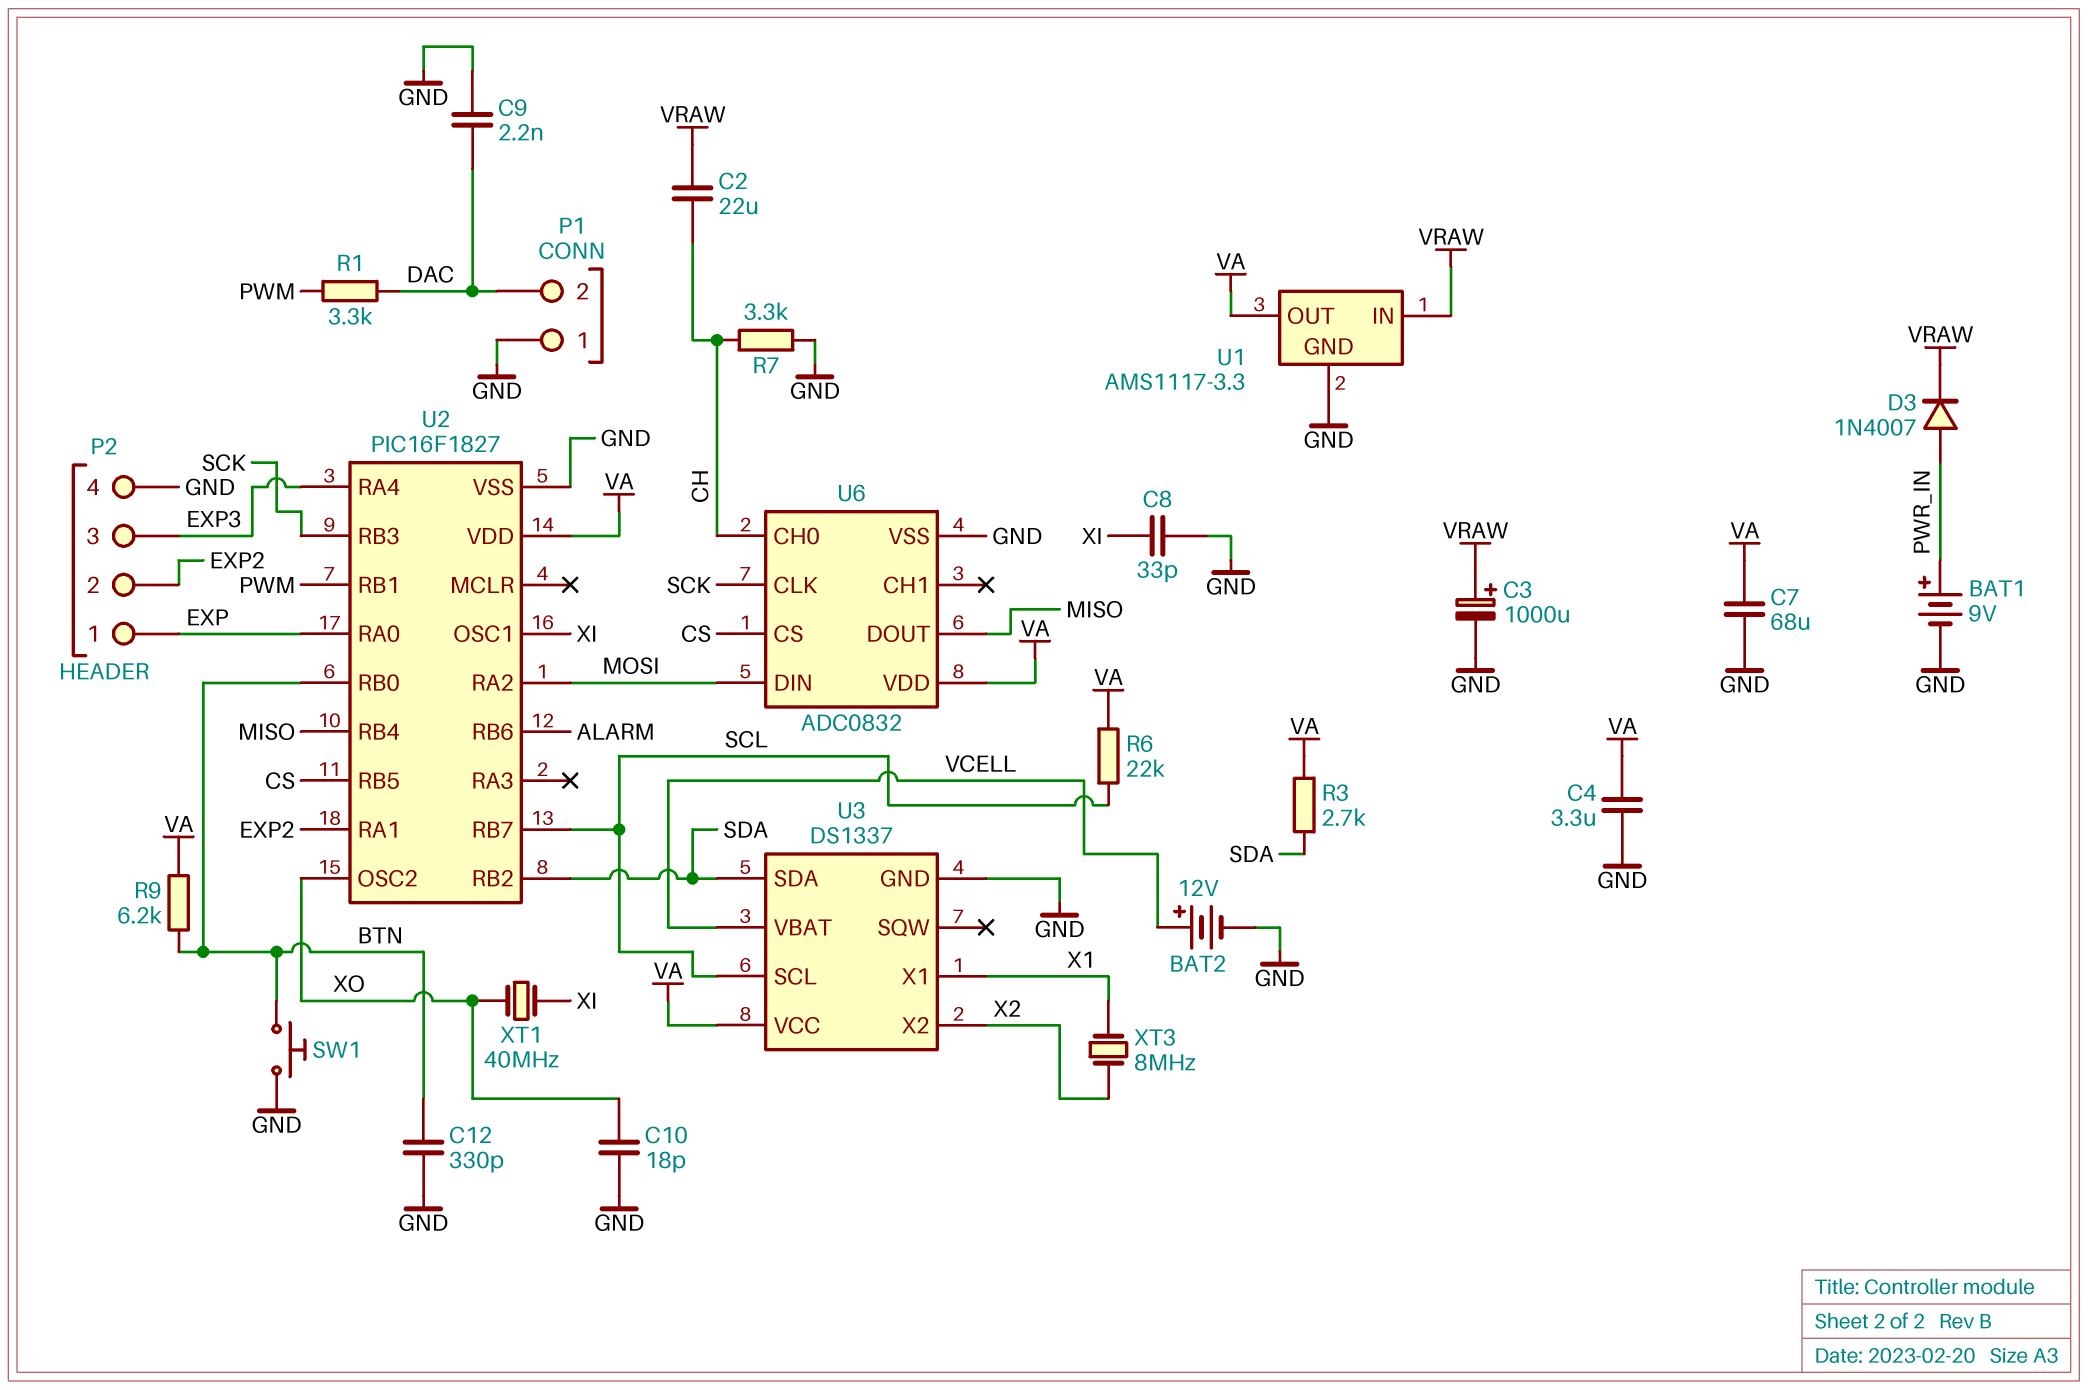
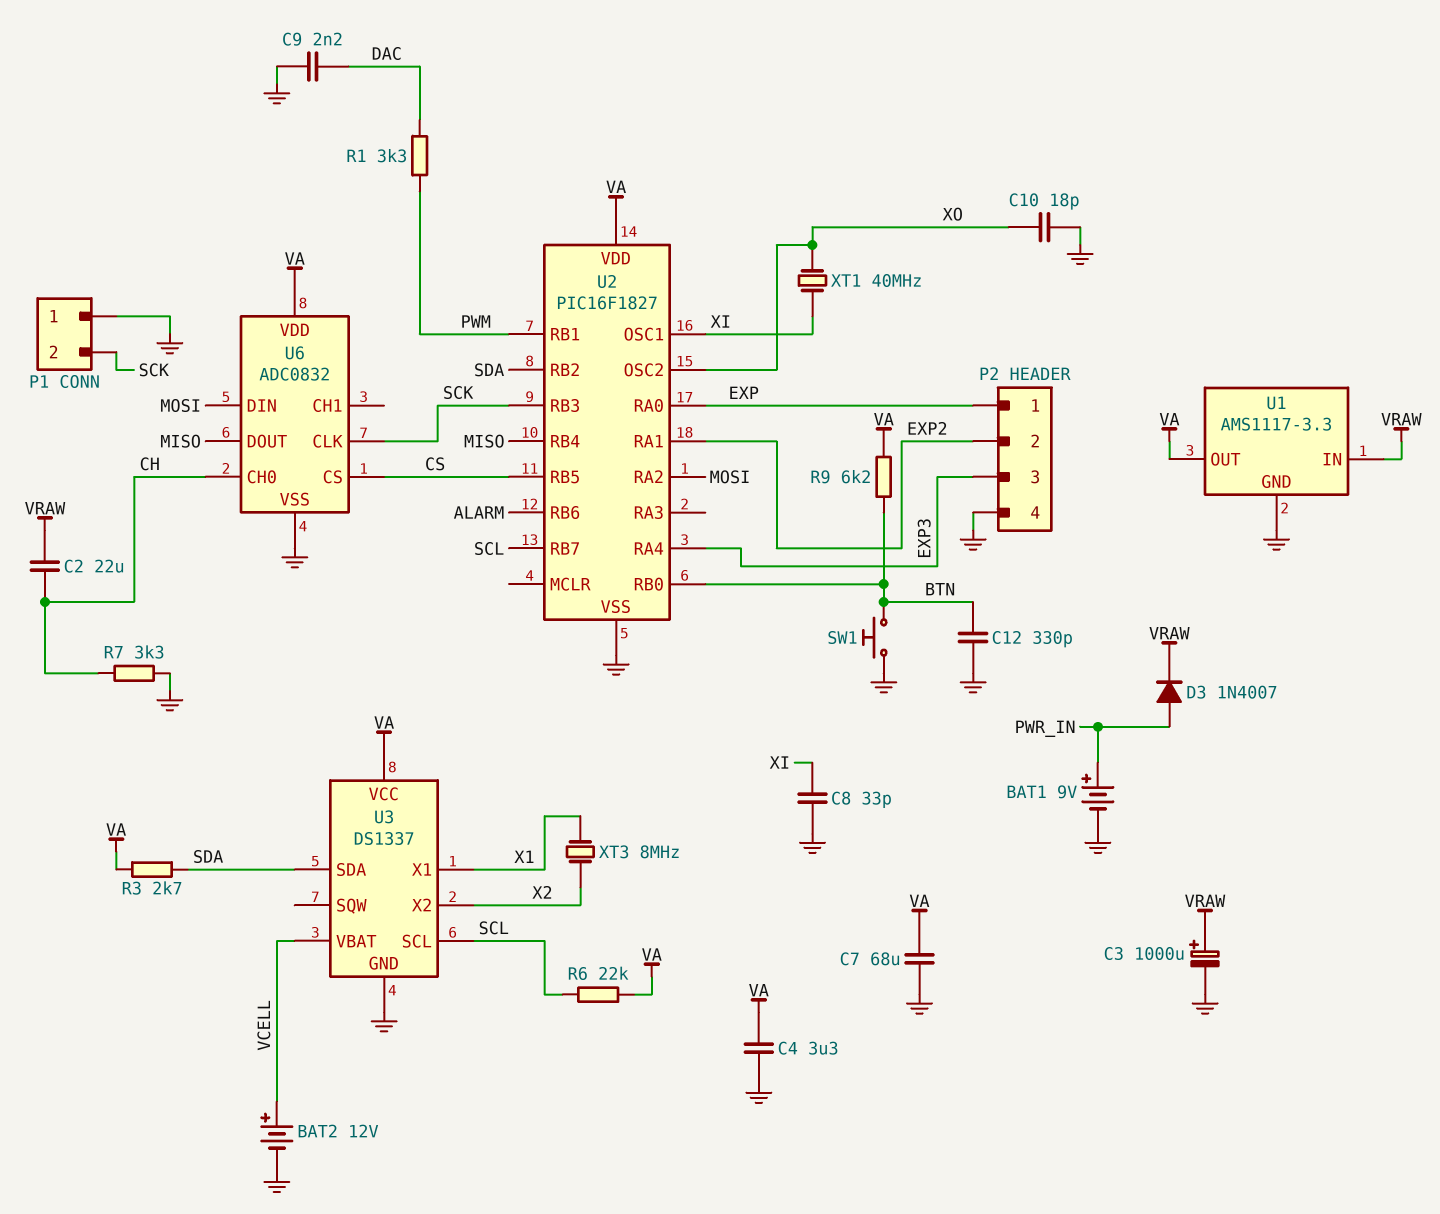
P1 pin 2: DAC -> SCK

